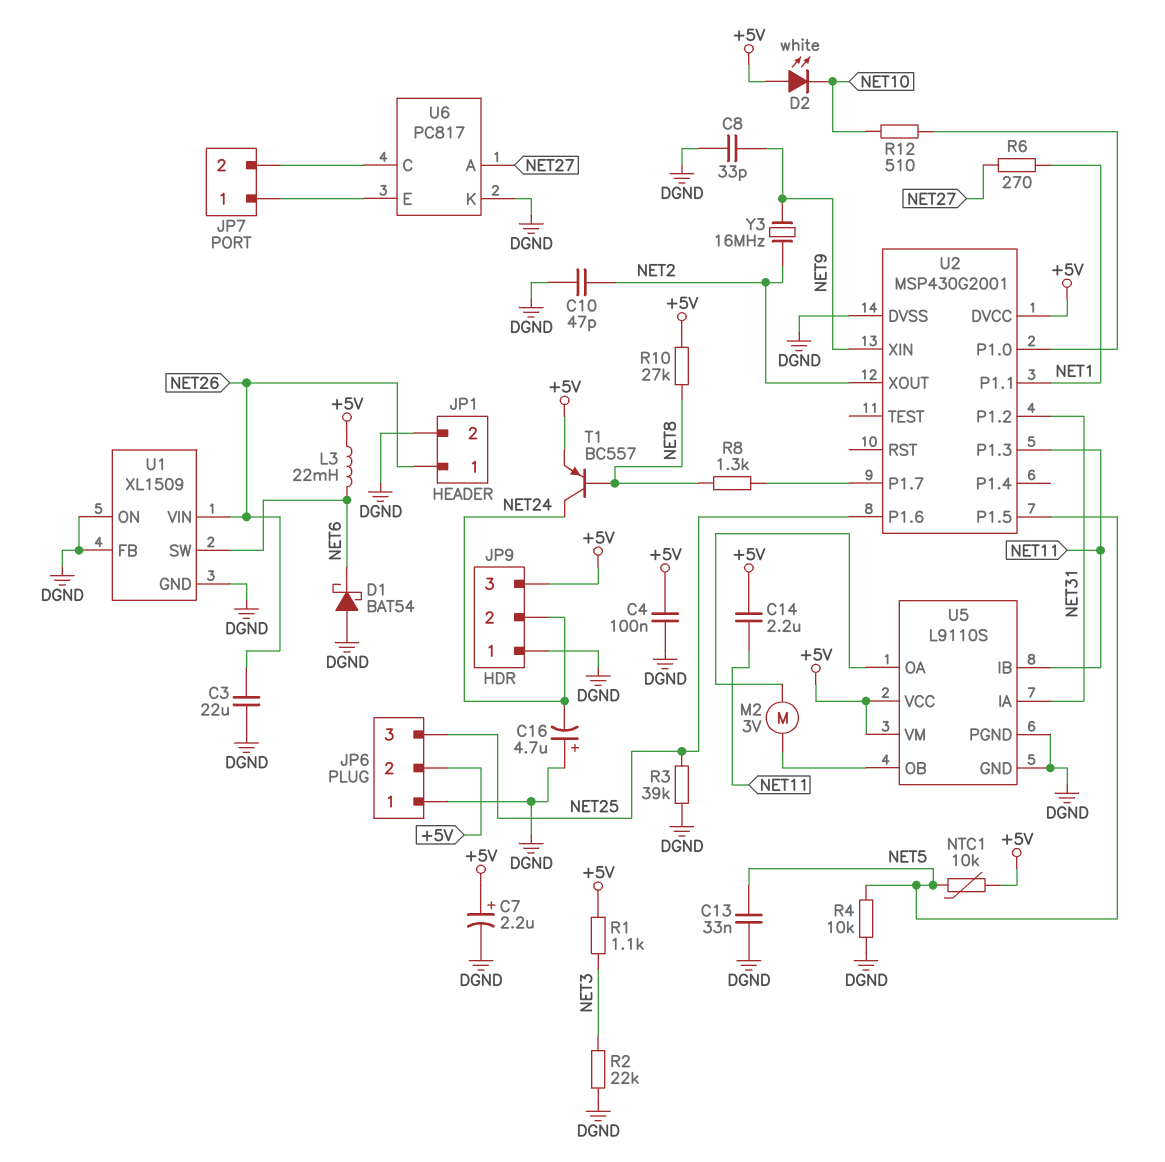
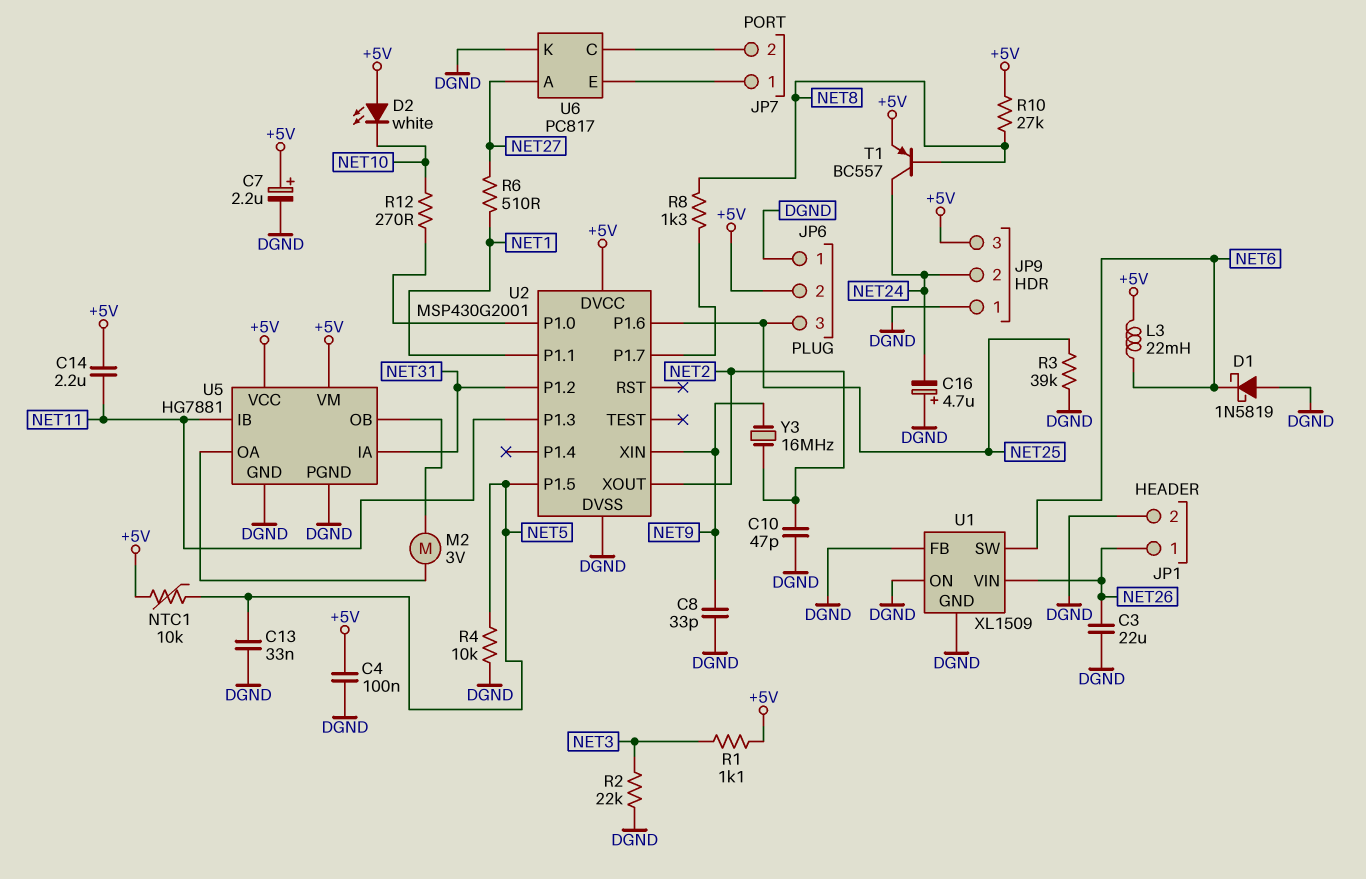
D1: schottky BAT54 (A DGND, K NET6) -> schottky 1N5819 (A DGND, K NET6)
R6: 270 (NET1, NET27) -> 510 (NET1, NET27)
R12: 510 (NET10, U2/P1.0) -> 270 (NET10, U2/P1.0)
U5: L9110S -> HG7881

